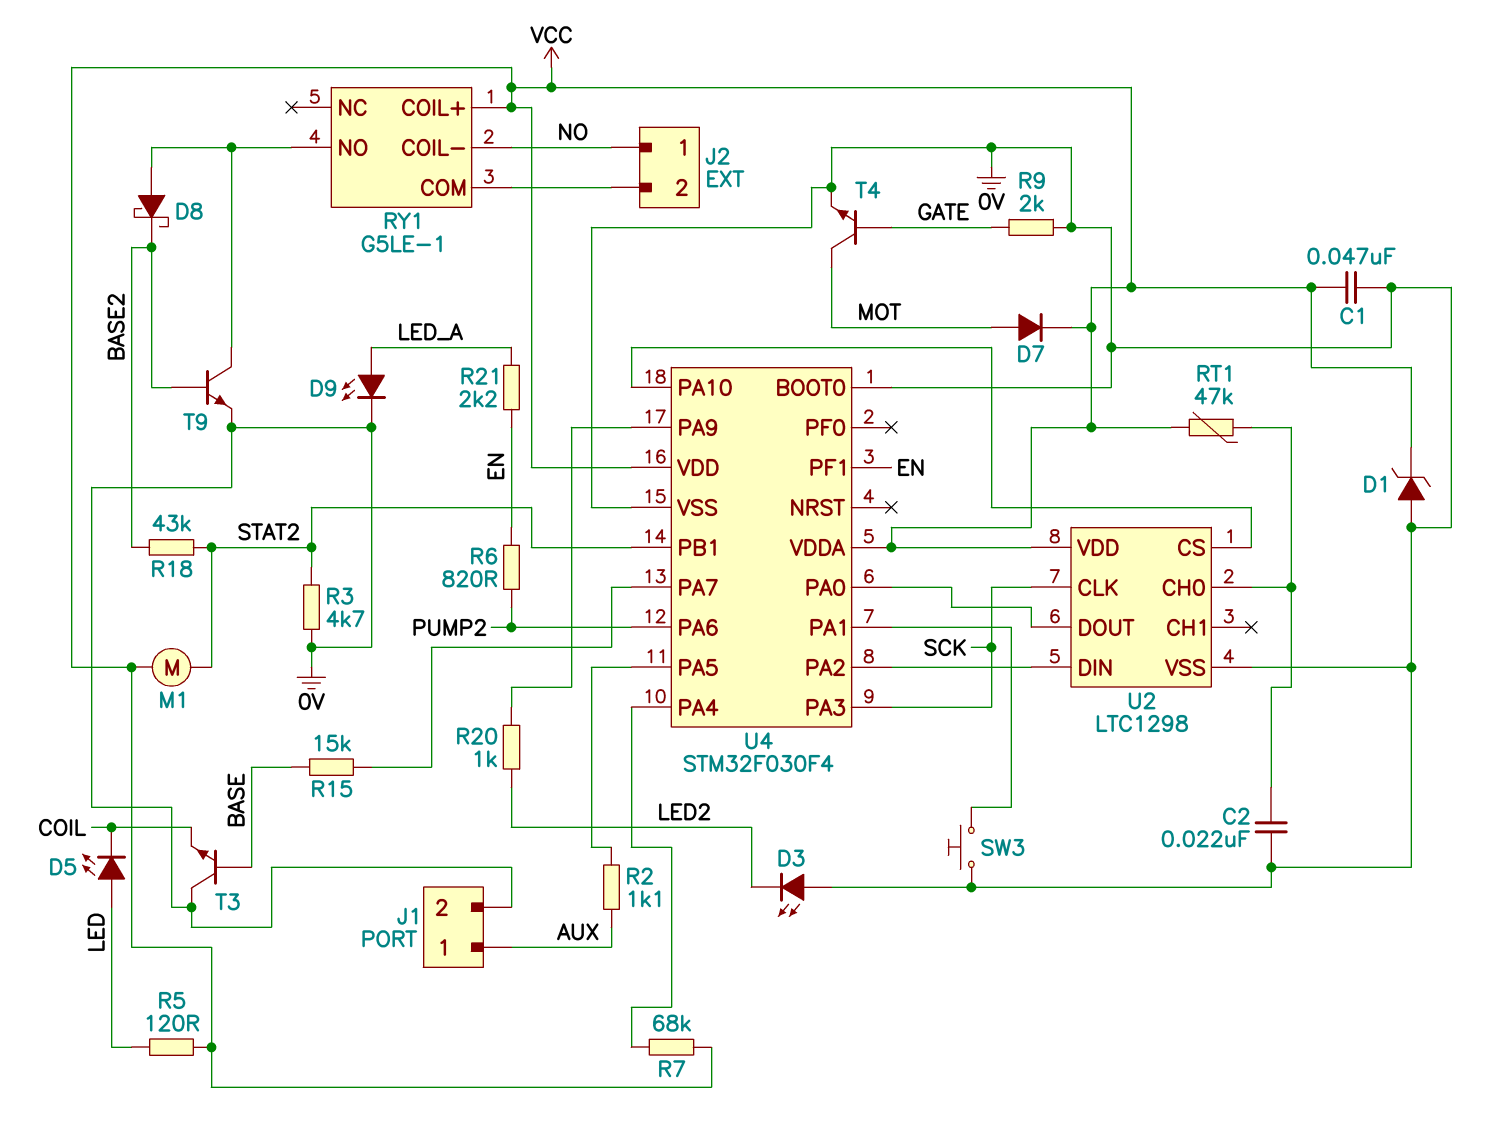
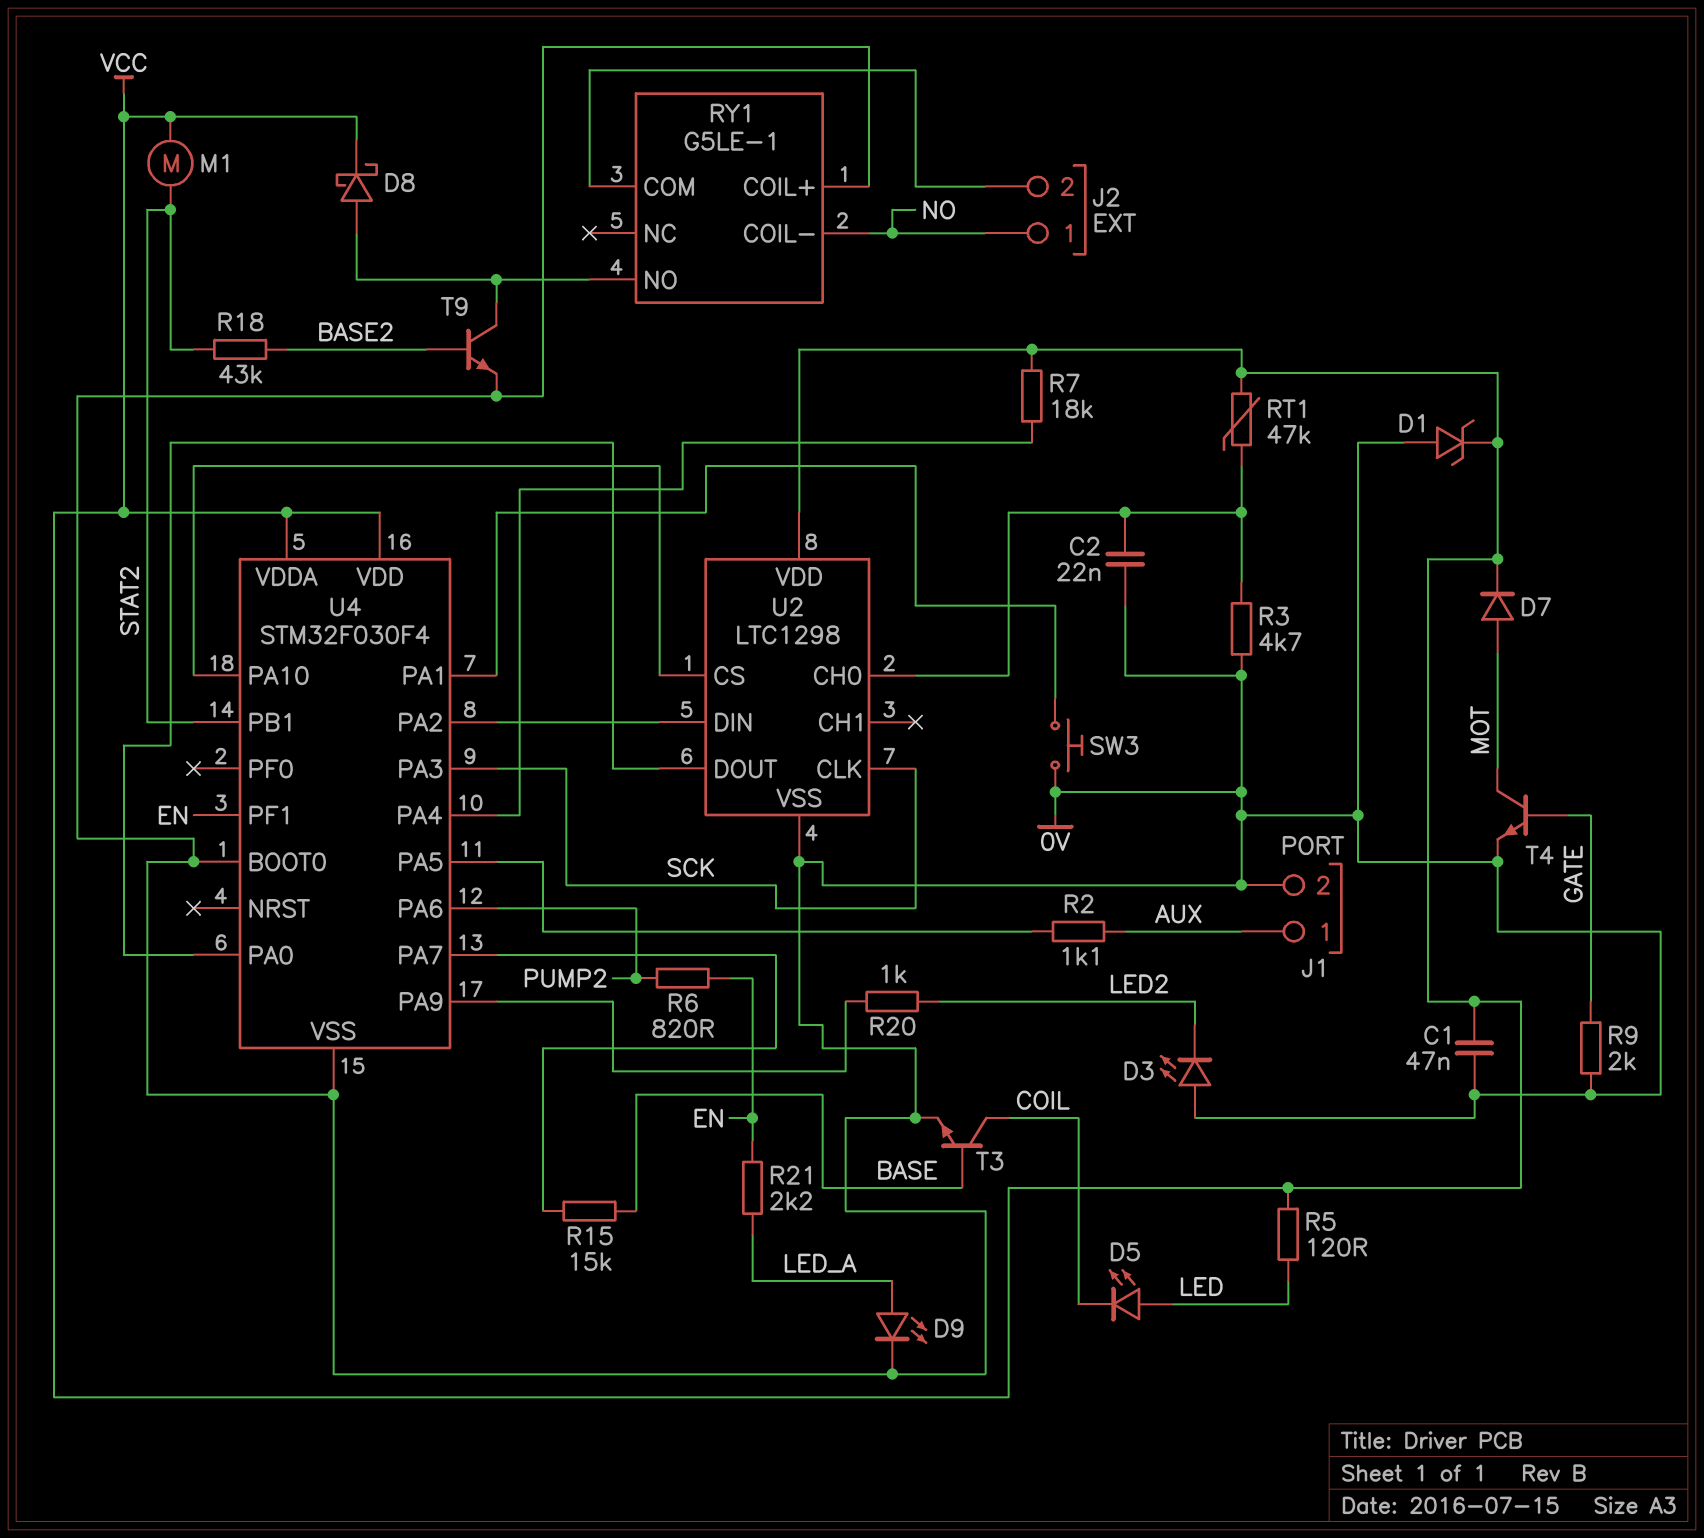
D8: schottky (A RY1/NO, K BASE2) -> schottky (A RY1/NO, K VCC)
R3: 4.7k (0V, STAT2) -> 4.7k (0V, U2/CH0)
R7: 68k (U4/PA4, VCC) -> 18k (U4/PA4, VCC)
RY1 pin COIL+: VCC -> 0V
T3: NPN (B BASE, C 0V, E COIL) -> NPN (B BASE, C COIL, E 0V)

